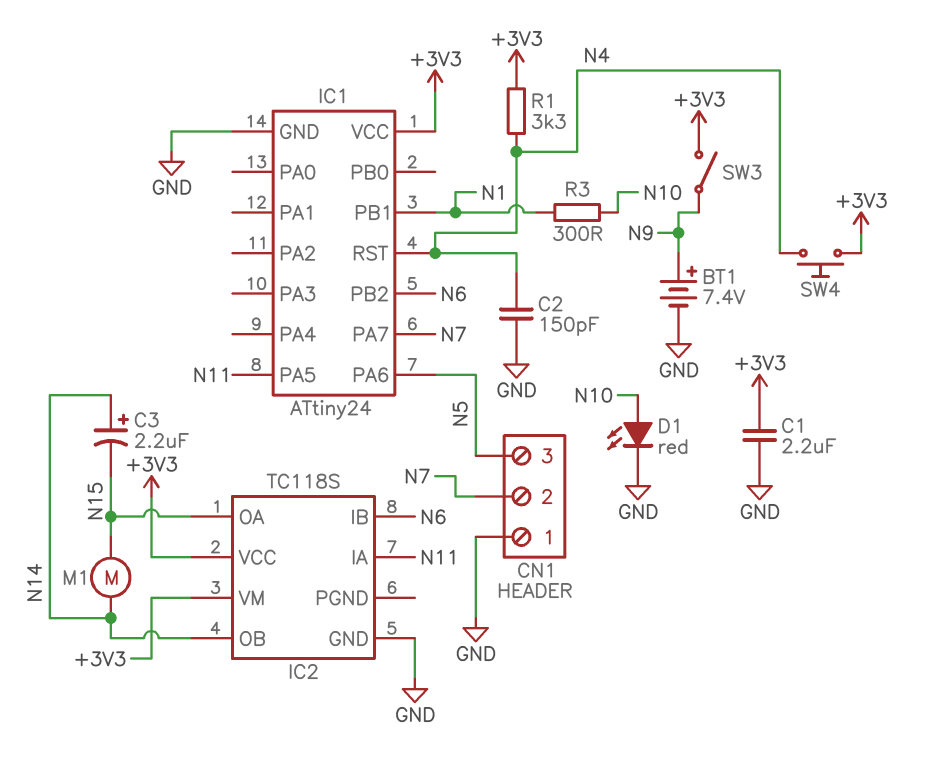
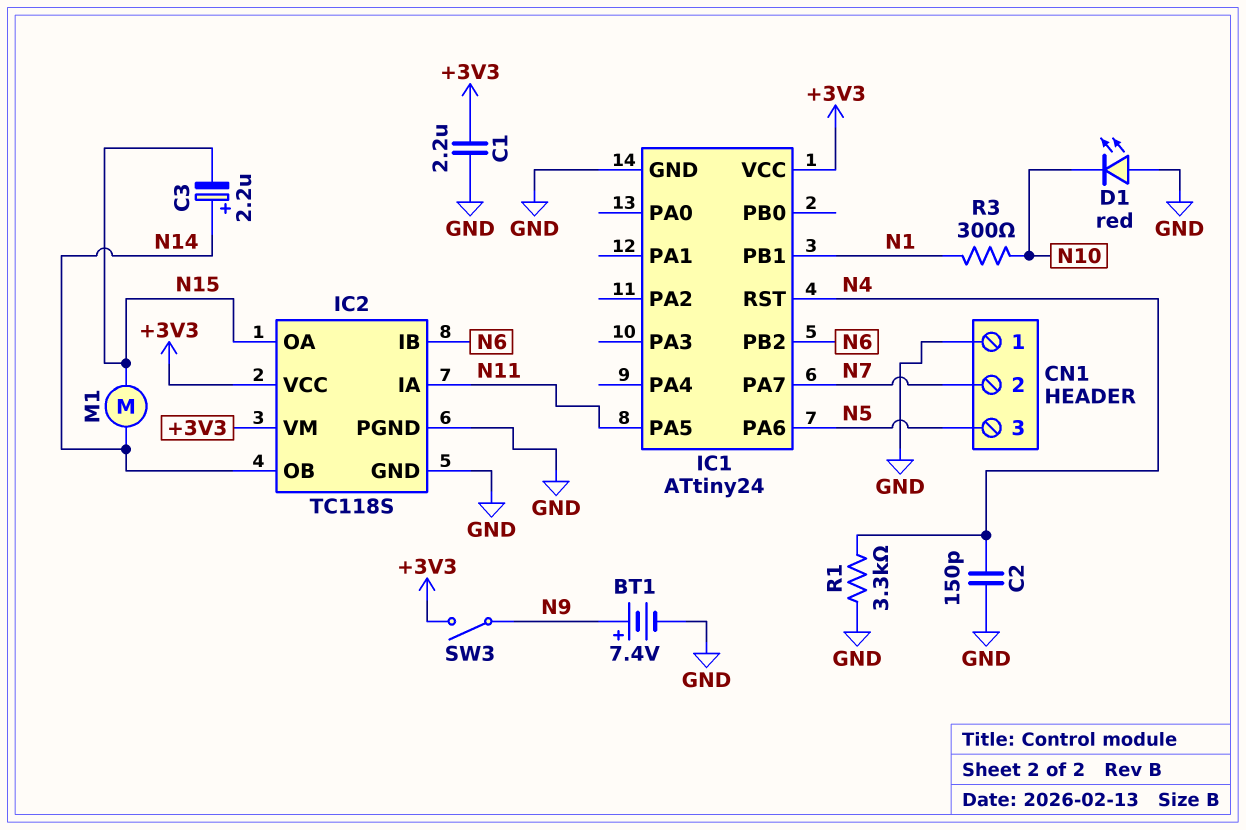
D1: LED red (A N10, K GND) -> LED red (A GND, K N10)
IC2 pin PGND: none -> GND
R1: 3.3k (+3V3, N4) -> 3.3k (GND, N4)
SW4: button (+3V3, N4) -> none

